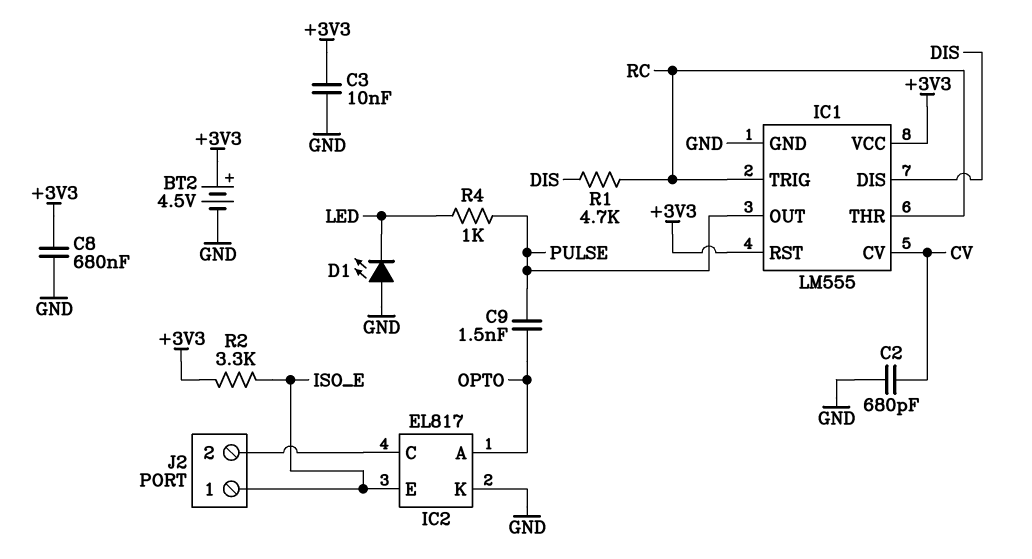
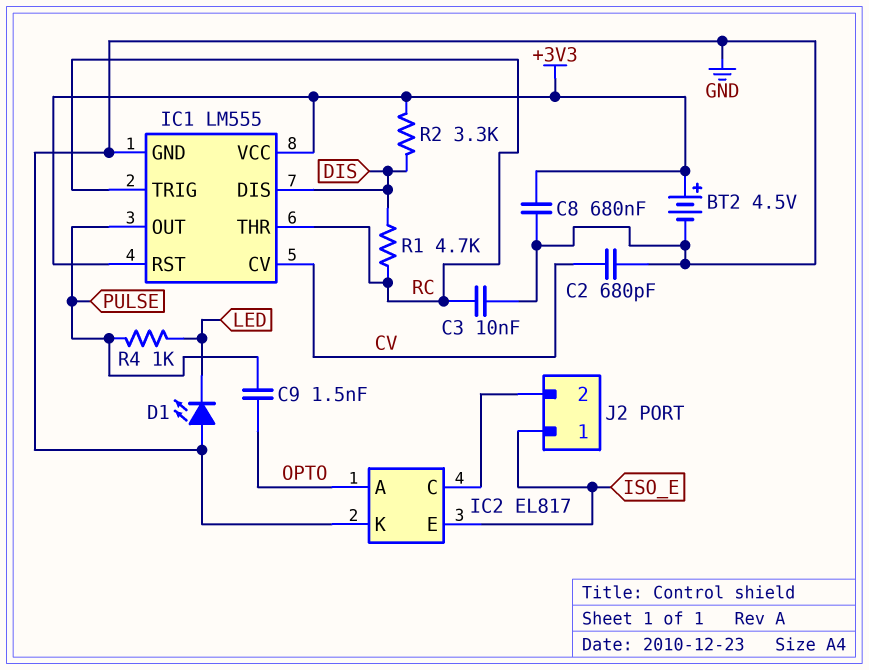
C3: 10nF (+3V3, GND) -> 10nF (GND, RC)
R2: 3.3k (+3V3, ISO_E) -> 3.3k (+3V3, DIS)

